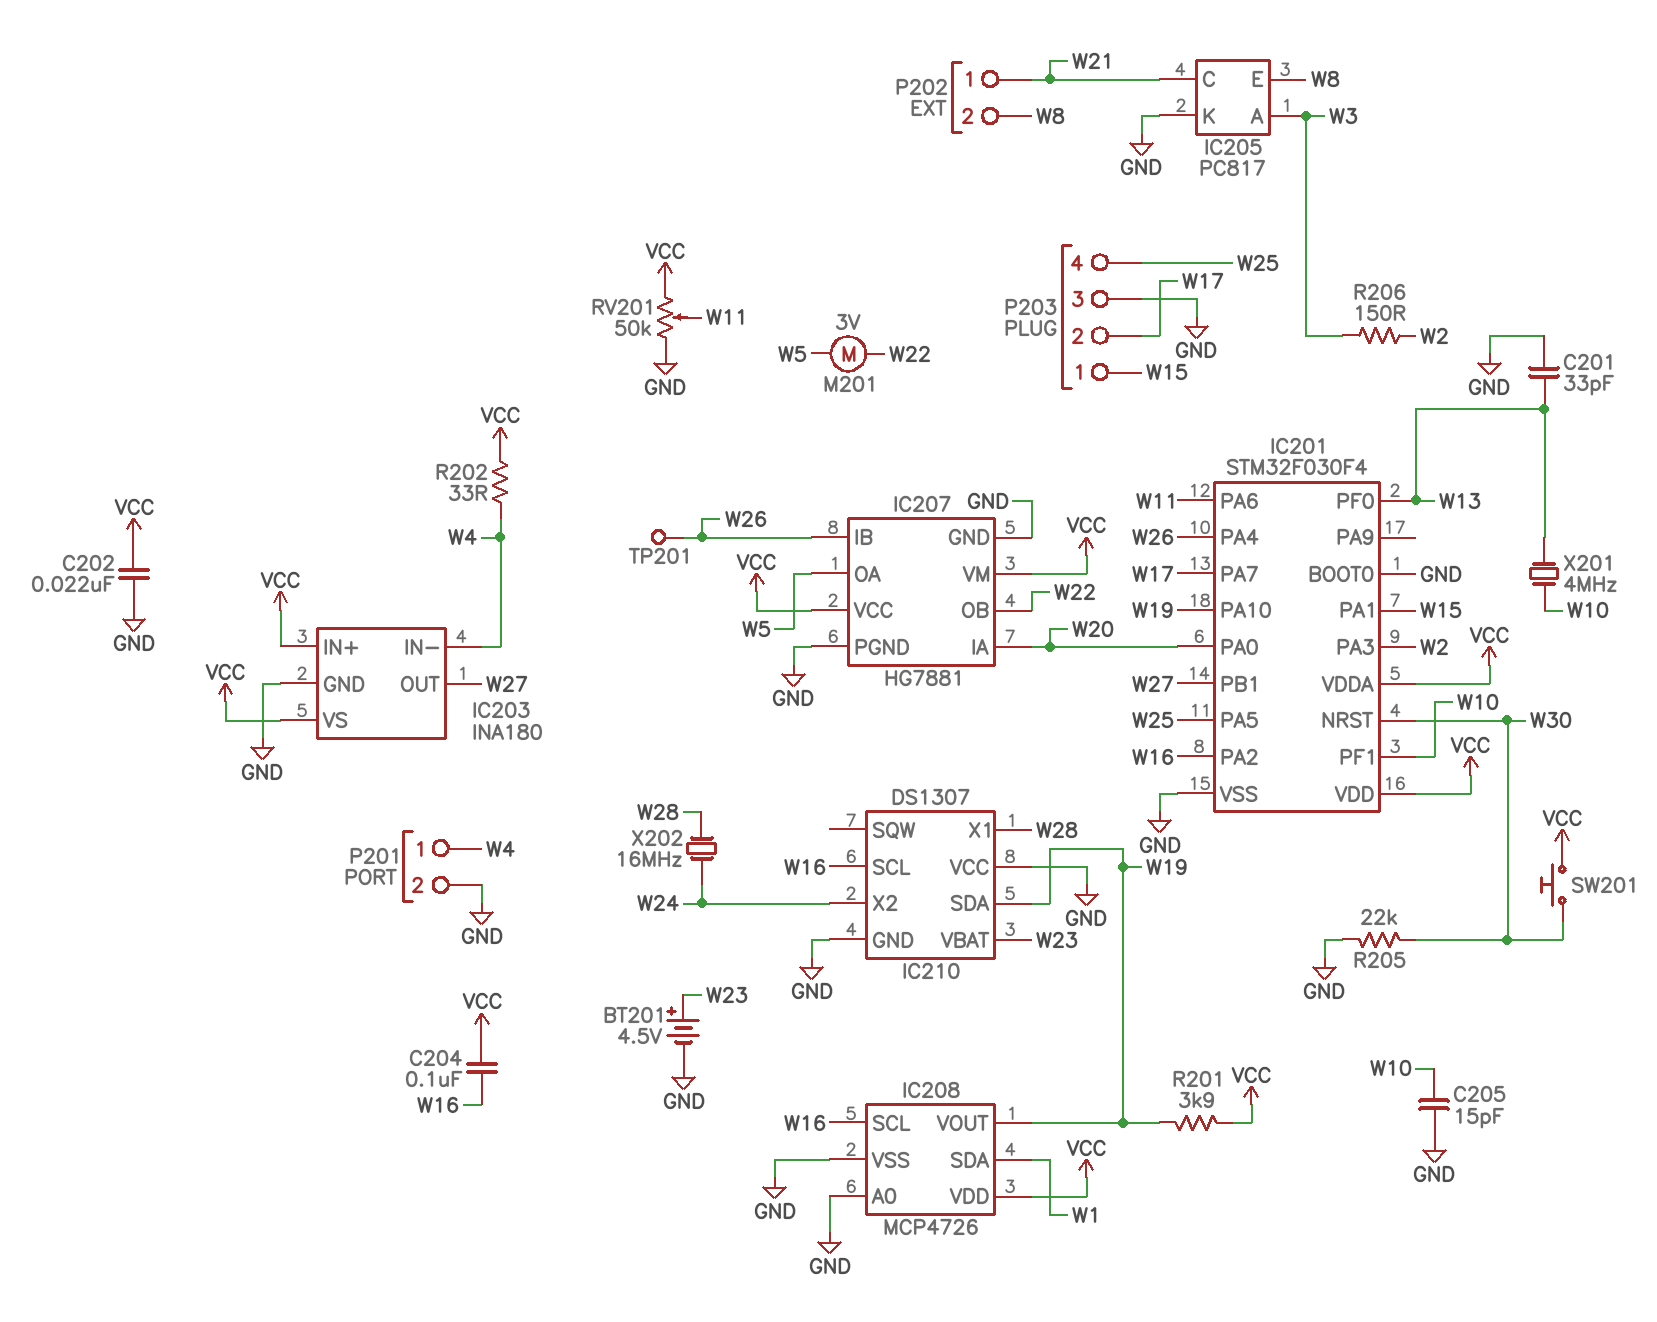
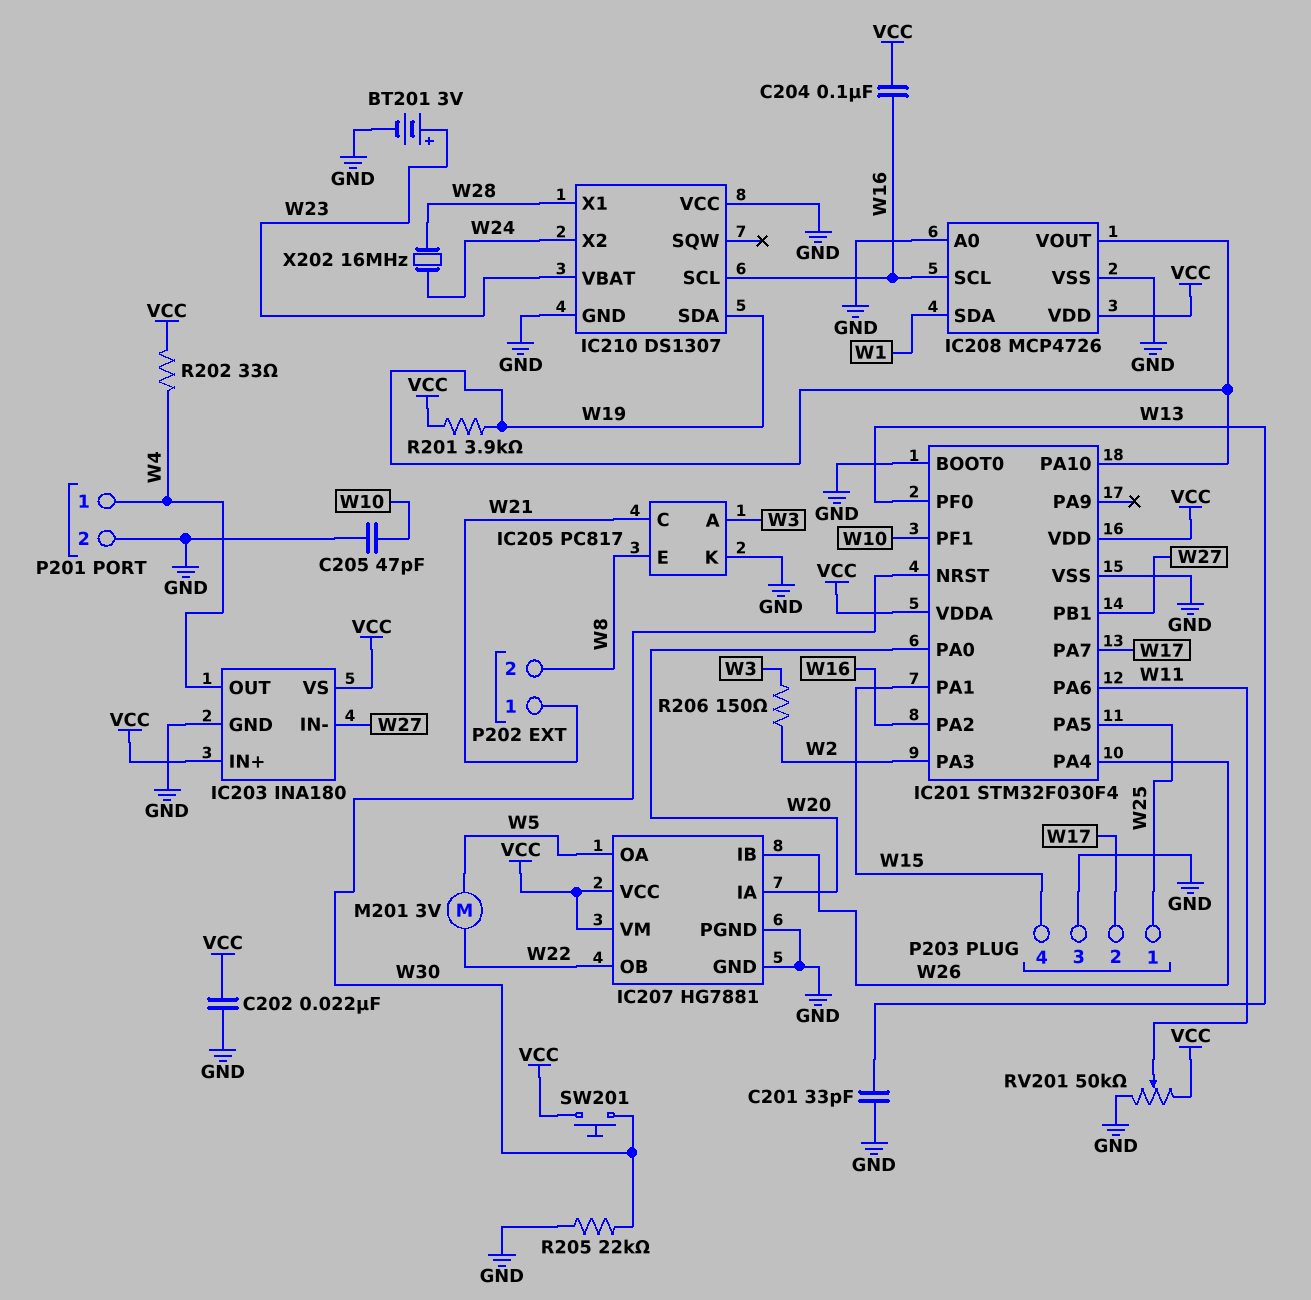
BT201: 4.5V (plus W23, minus GND) -> 3V (plus W23, minus GND)
C205: 15pF (GND, W10) -> 47pF (GND, W10)
IC203 pin IN-: W4 -> W27
IC203 pin OUT: W27 -> W4
P203 pin 1: W15 -> W25
P203 pin 4: W25 -> W15
TP201: test point (W26) -> none
X201: 4MHz (W10, W13) -> none

